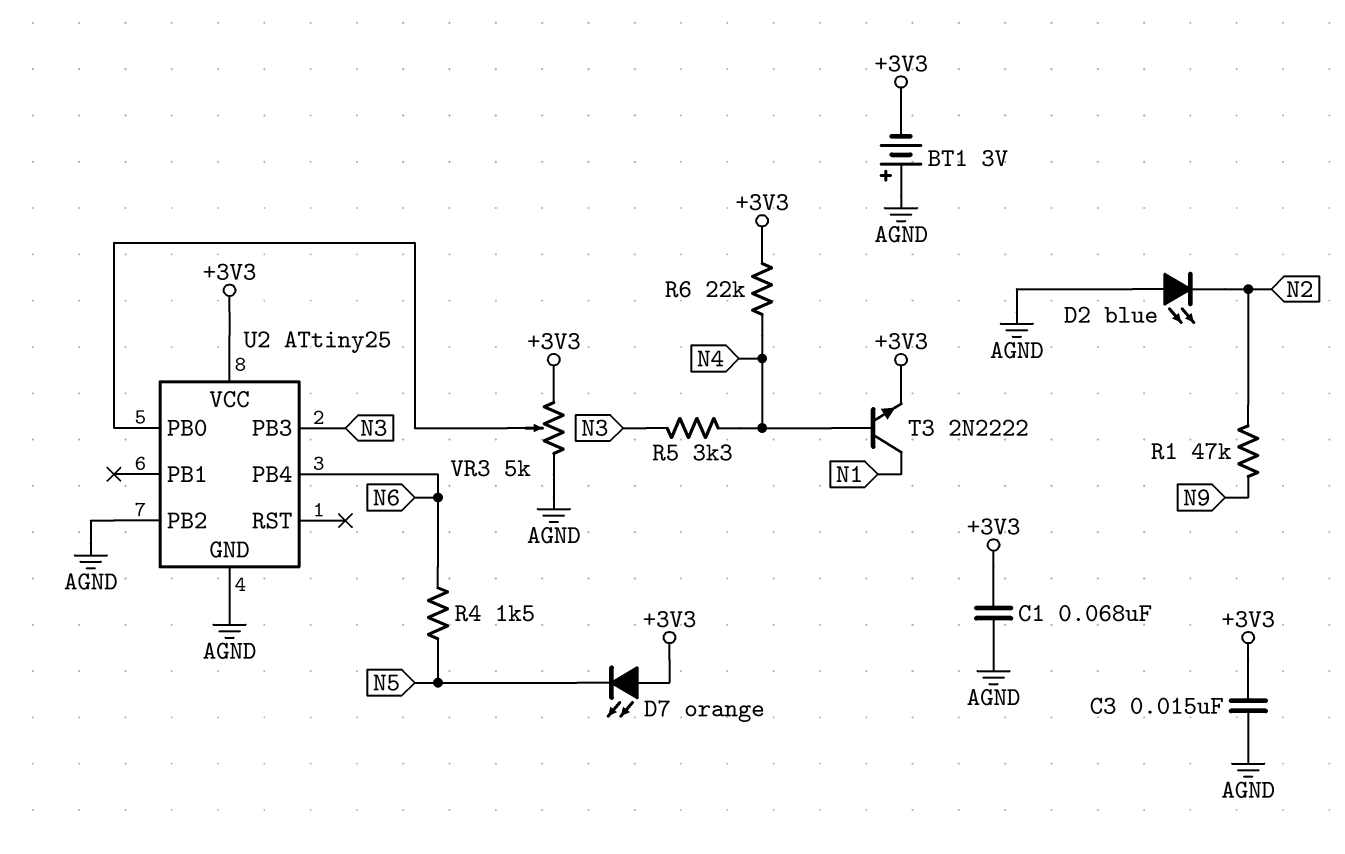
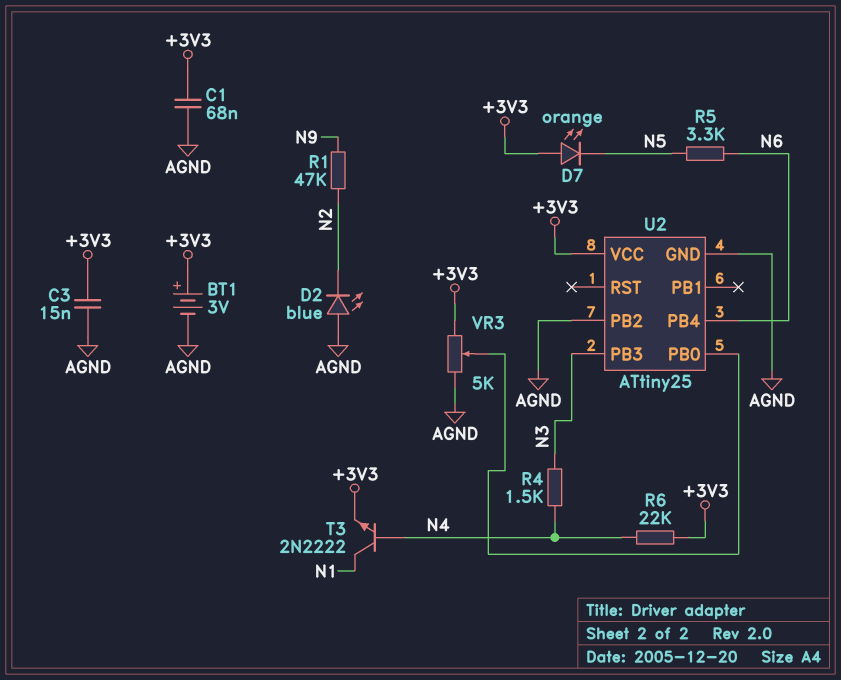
BT1: 3V (plus AGND, minus +3V3) -> 3V (plus +3V3, minus AGND)
R4: 1.5k (N5, N6) -> 1.5k (N3, N4)
R5: 3.3k (N3, N4) -> 3.3k (N5, N6)

